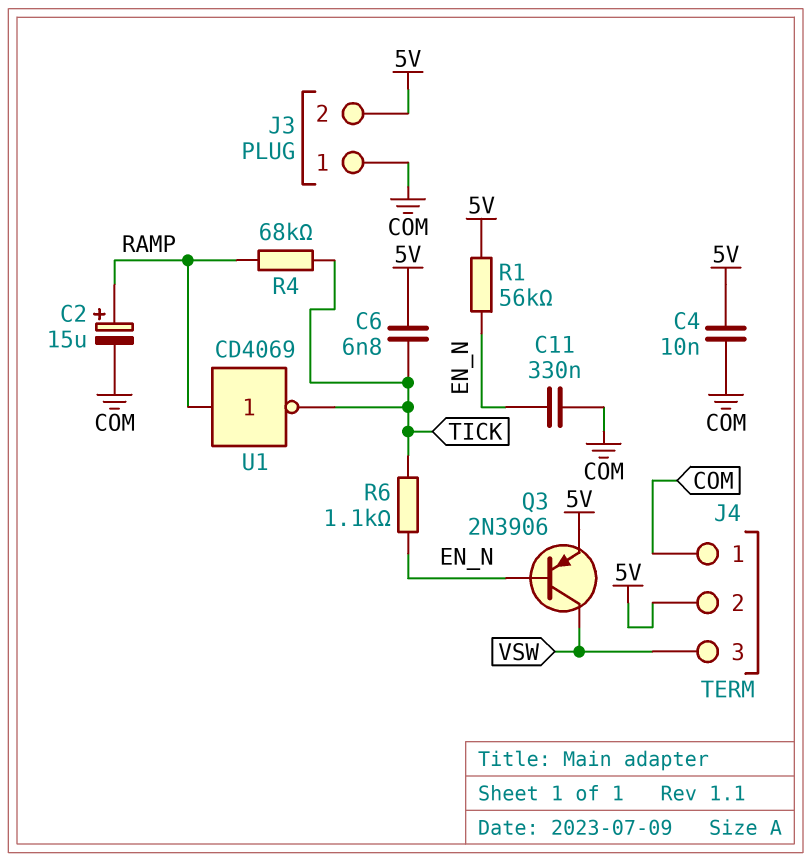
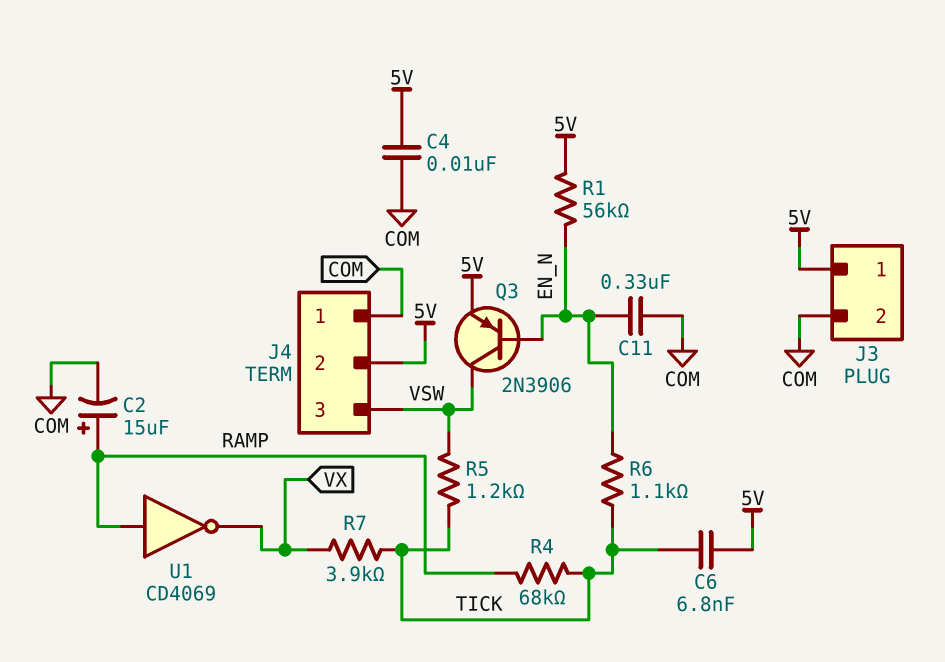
J3 pin 1: COM -> 5V
J3 pin 2: 5V -> COM
R5: none -> 1.2k (TICK, VSW)
R7: none -> 3.9k (TICK, VX)
U1: NOT CD4069 (in RAMP, out TICK) -> NOT CD4069 (in RAMP, out VX)

